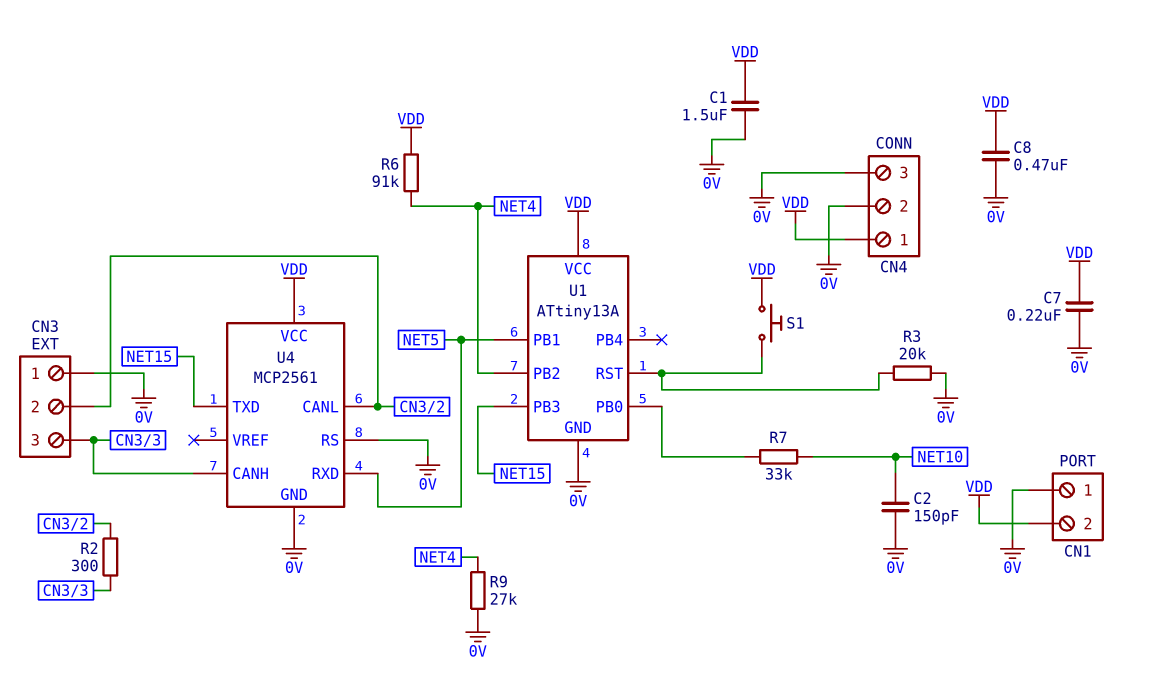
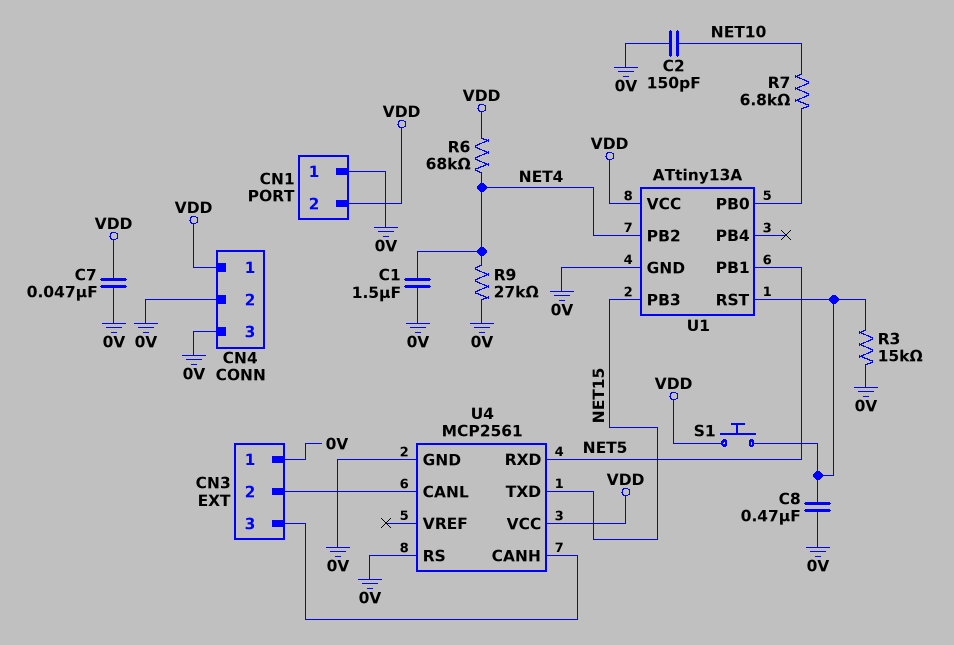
C1: 1.5uF (0V, VDD) -> 1.5uF (0V, NET4)
C7: 220nF (0V, VDD) -> 47nF (0V, VDD)
C8: 470nF (0V, VDD) -> 470nF (0V, U1/RST)
R2: 300 (CN3/2, CN3/3) -> none
R3: 20k (0V, U1/RST) -> 15k (0V, U1/RST)
R6: 91k (NET4, VDD) -> 68k (NET4, VDD)
R7: 33k (NET10, U1/PB0) -> 6.8k (NET10, U1/PB0)

